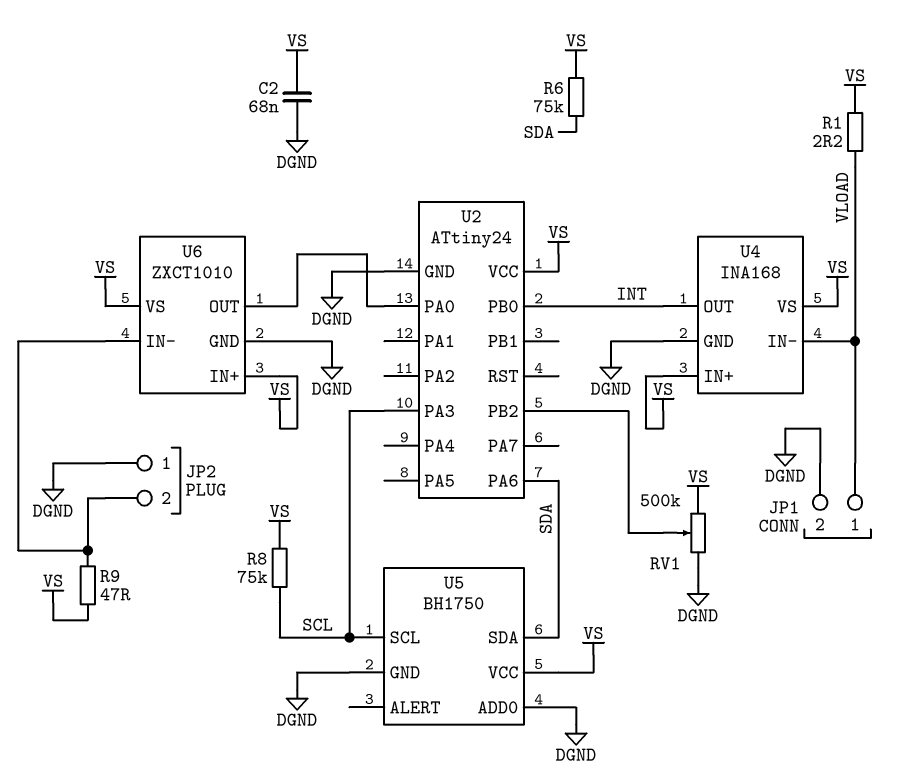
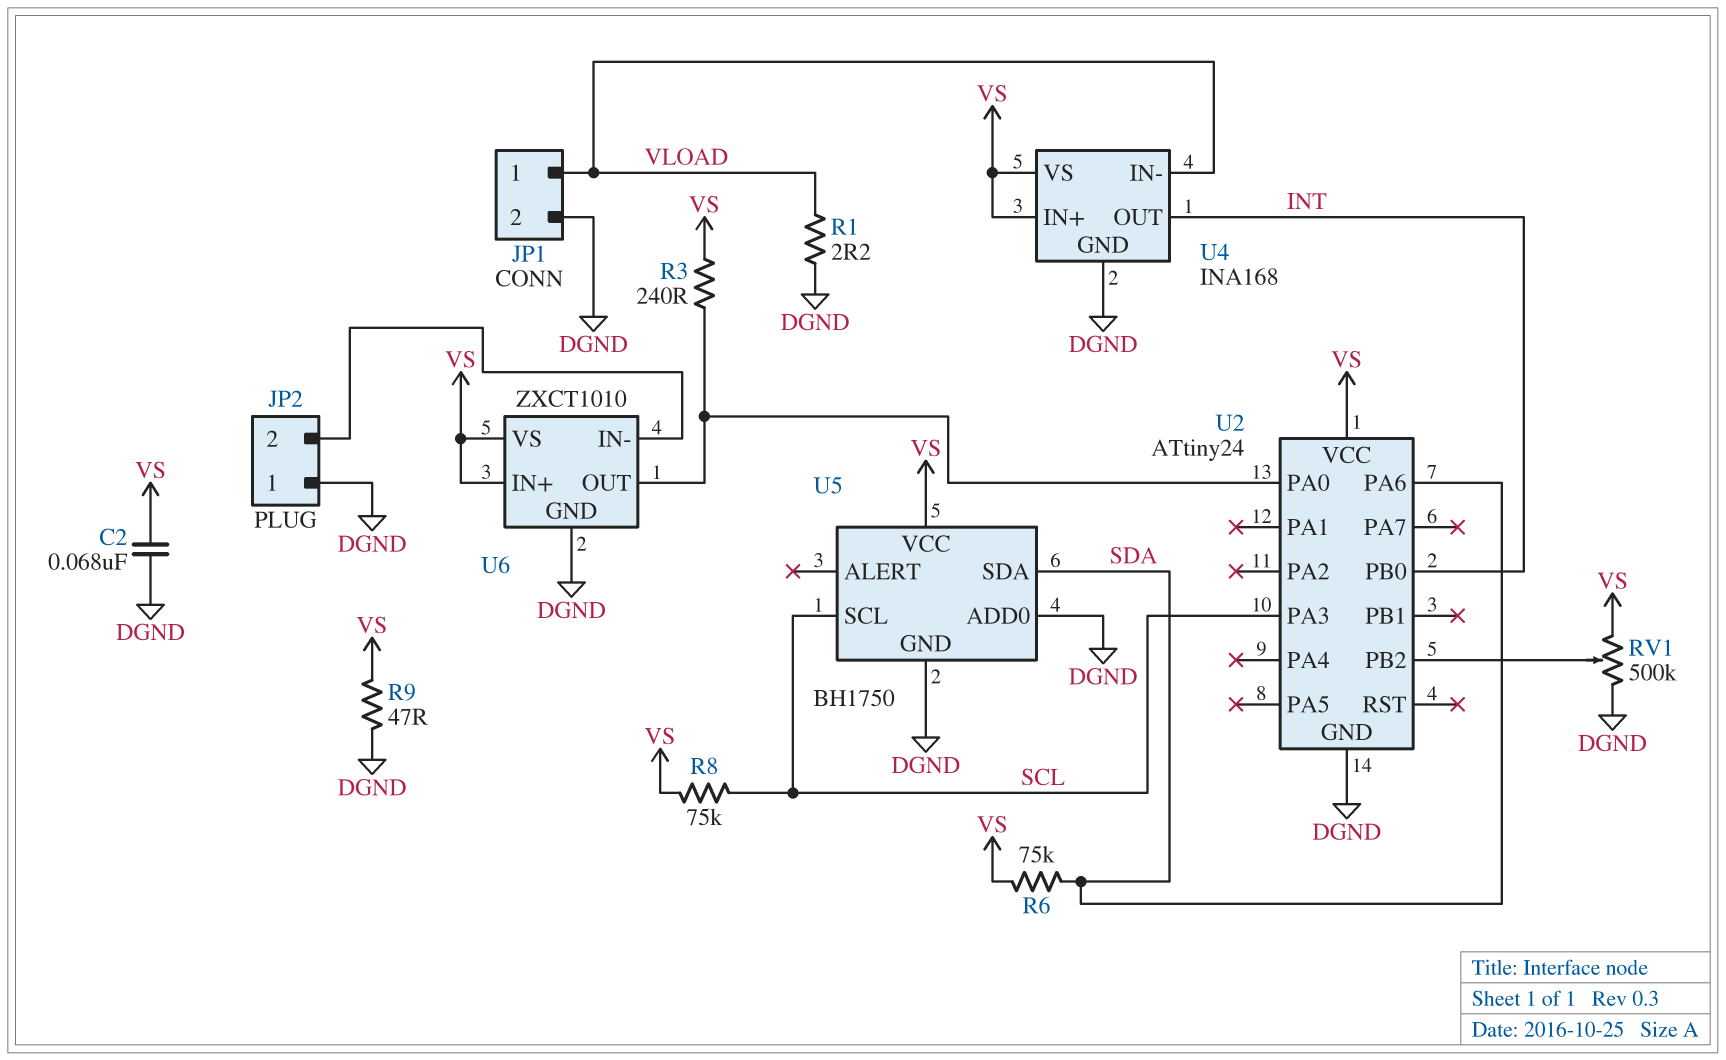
R1: 2.2 (VLOAD, VS) -> 2.2 (DGND, VLOAD)
R3: none -> 240 (U2/PA0, VS)
R9: 47 (JP2/2, VS) -> 47 (DGND, VS)

